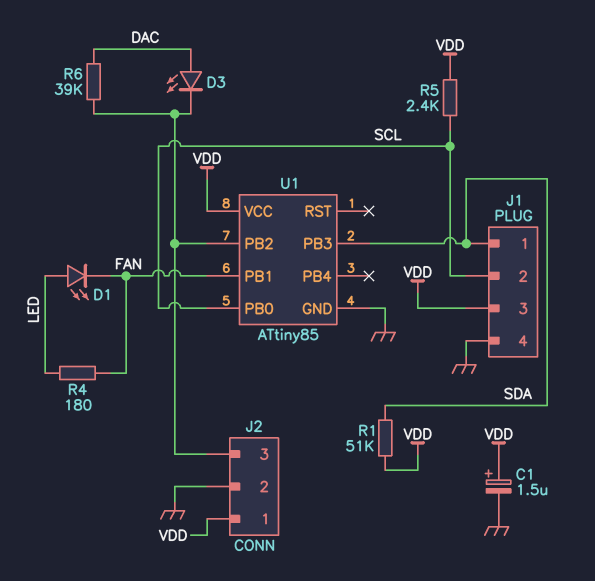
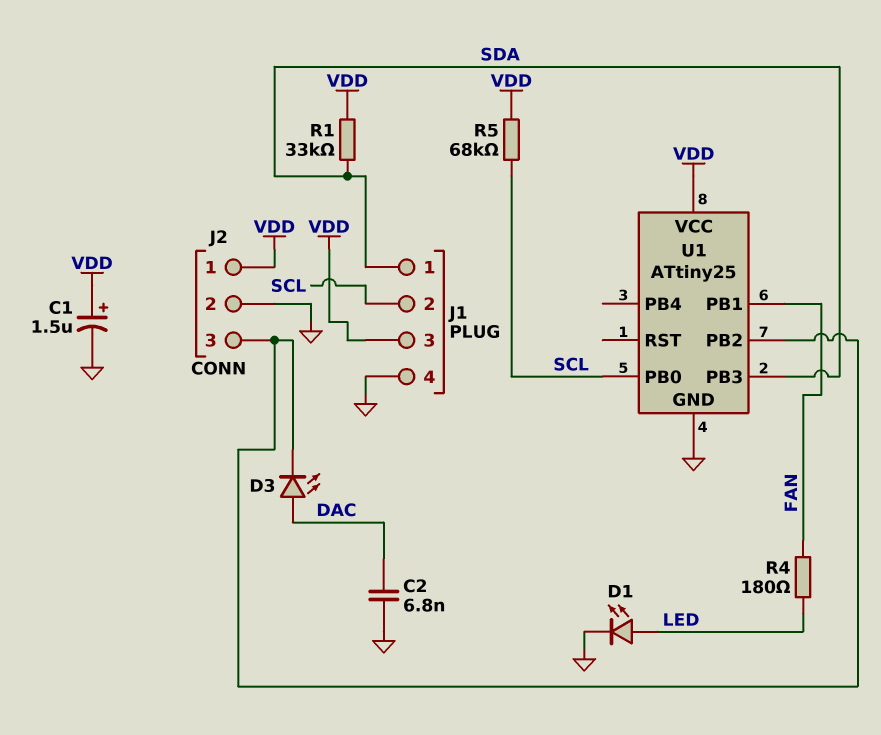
C2: none -> 6.8nF (DAC, GND)
D1: LED (A LED, K FAN) -> LED (A LED, K GND)
R1: 51k (SDA, VDD) -> 33k (SDA, VDD)
R5: 2.4k (SCL, VDD) -> 68k (SCL, VDD)
R6: 39k (DAC, J2/3) -> none
U1: ATtiny85 -> ATtiny25

